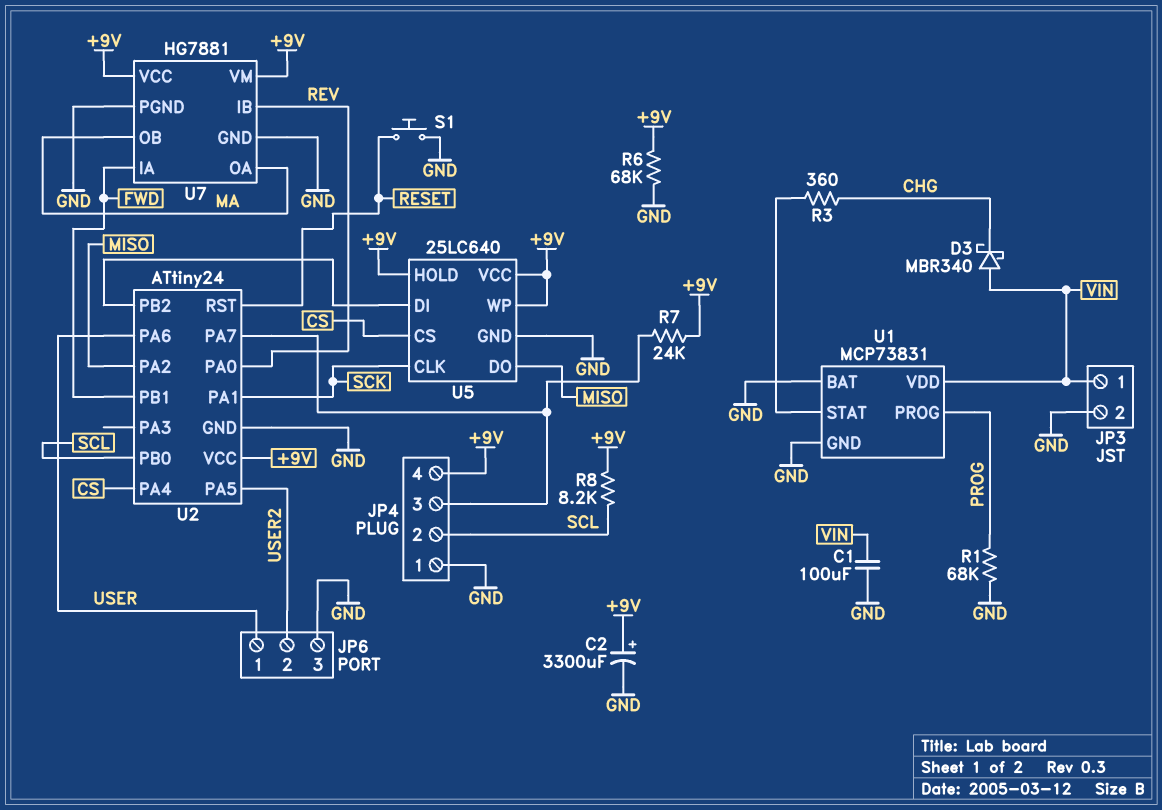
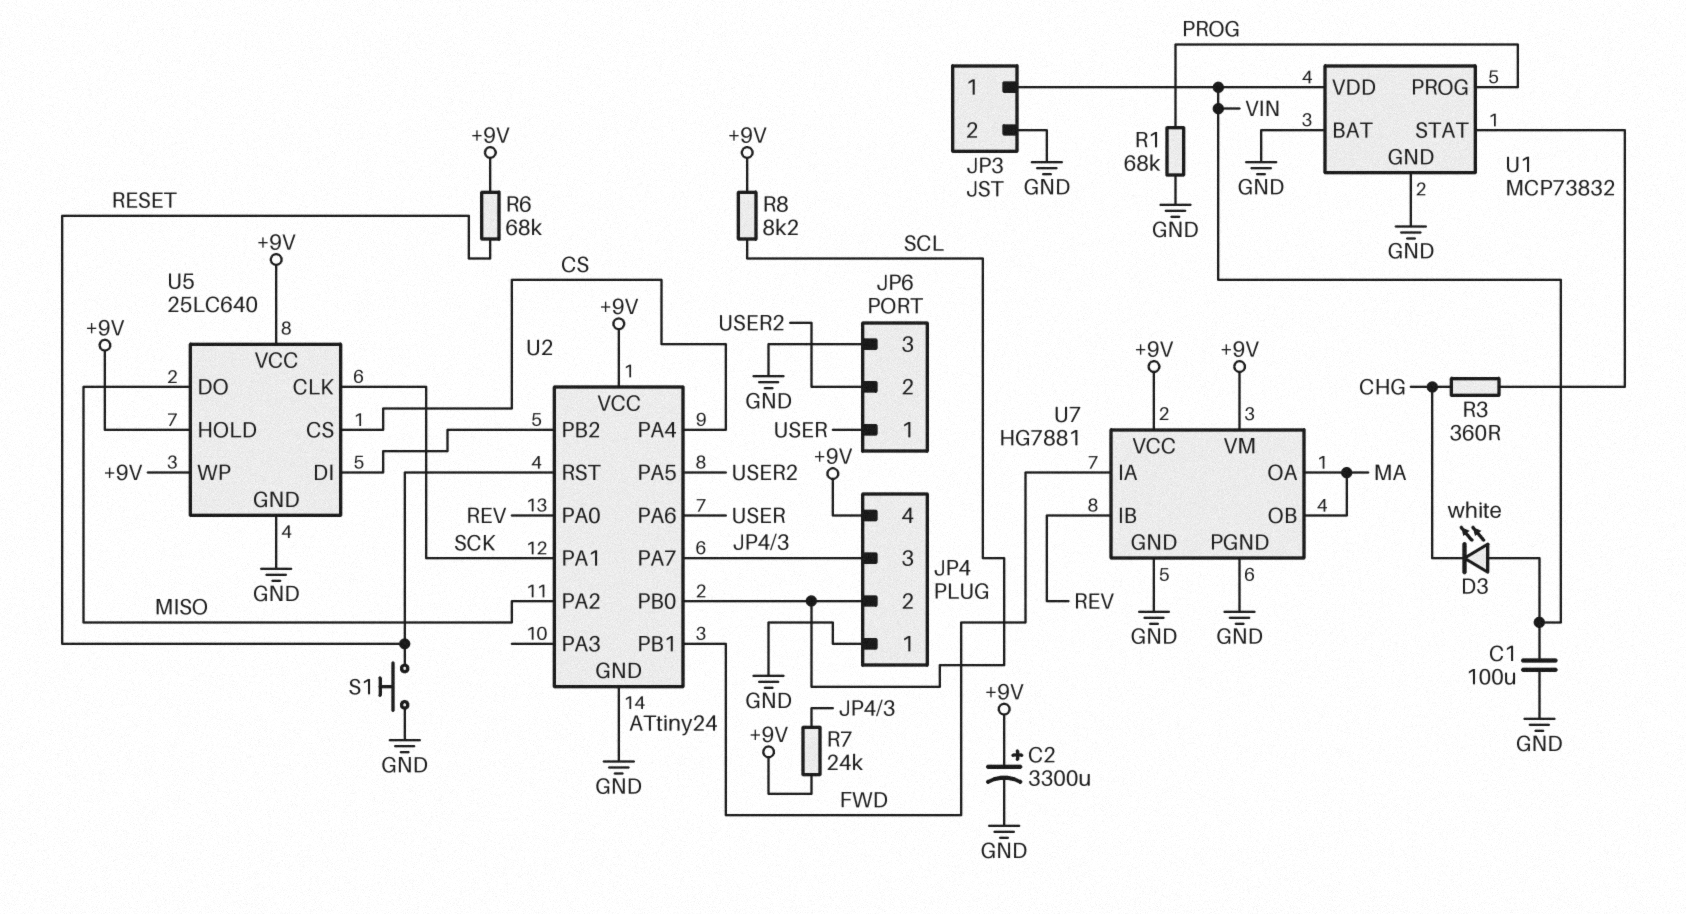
D3: schottky MBR340 (A VIN, K CHG) -> LED white (A VIN, K CHG)
R6: 68k (+9V, GND) -> 68k (+9V, RESET)
U1: MCP73831 -> MCP73832

